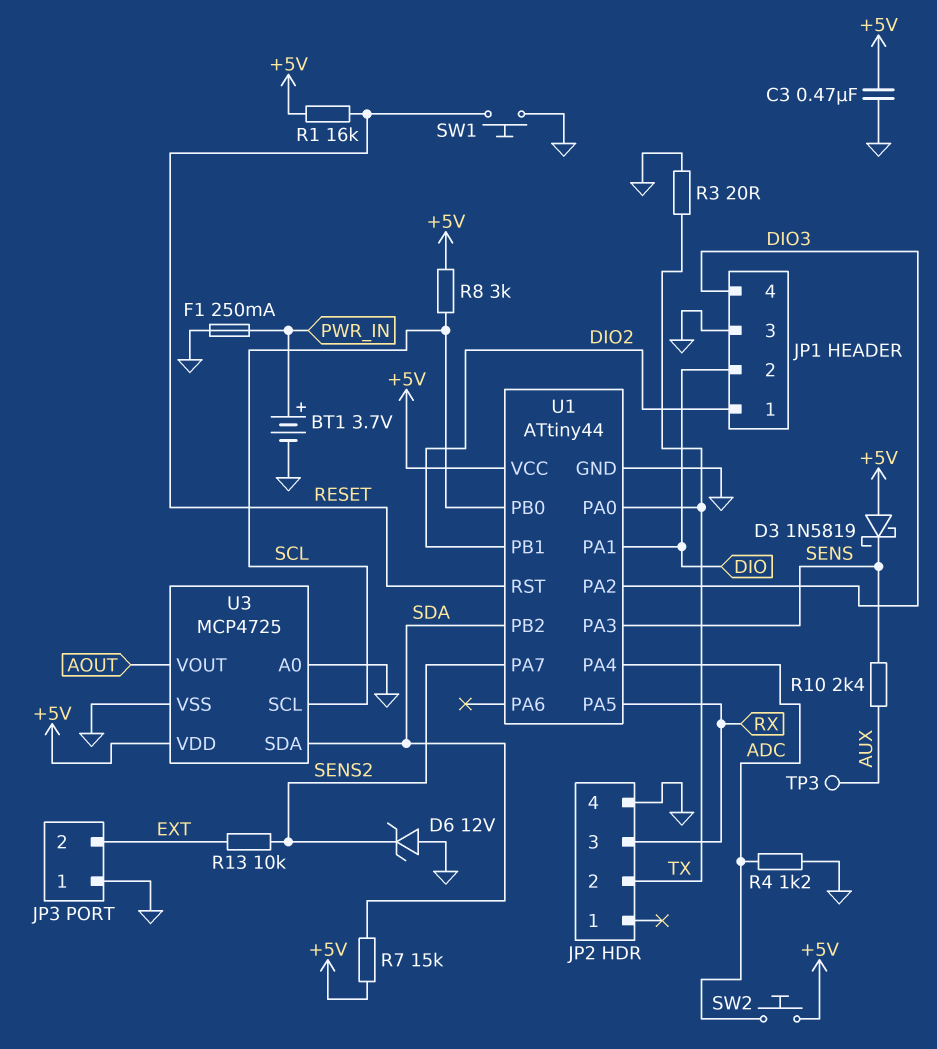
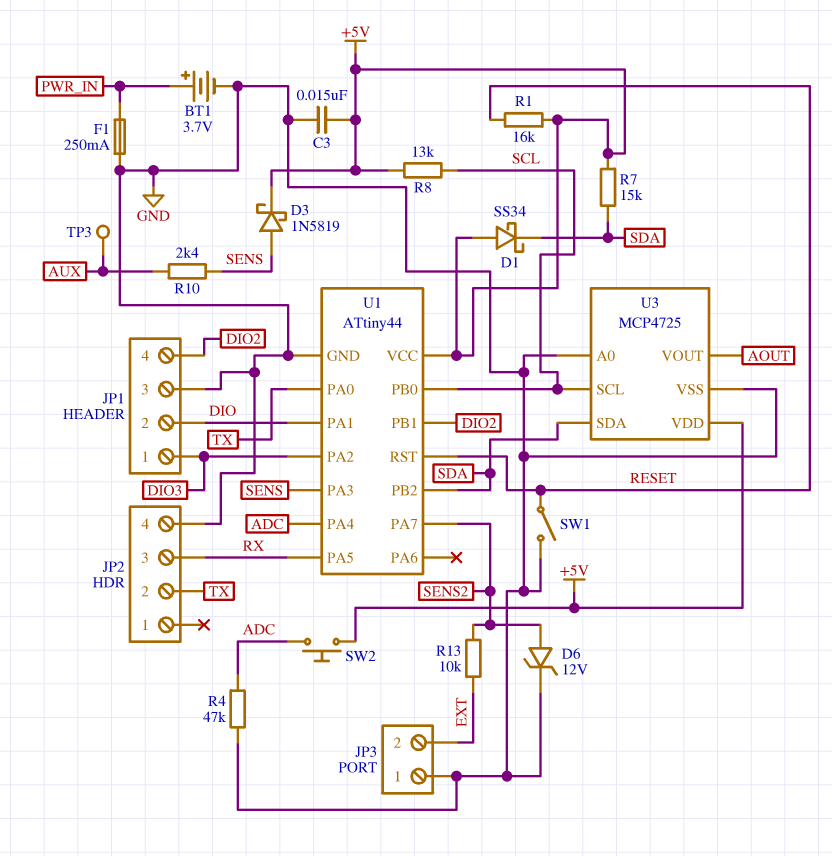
C3: 470nF (+5V, GND) -> 15nF (+5V, GND)
D1: none -> schottky SS34 (A +5V, K SDA)
D3: schottky 1N5819 (A +5V, K SENS) -> schottky 1N5819 (A SENS, K +5V)
D6: zener 12V (A GND, K SENS2) -> zener 12V (A SENS2, K GND)
JP1 pin 1: DIO2 -> DIO3
JP1 pin 4: DIO3 -> DIO2
R3: 20 (GND, TX) -> none
R4: 1.2k (ADC, GND) -> 47k (ADC, GND)
R8: 3k (+5V, SCL) -> 13k (+5V, SCL)
SW1: button (GND, RESET) -> switch (GND, RESET)

